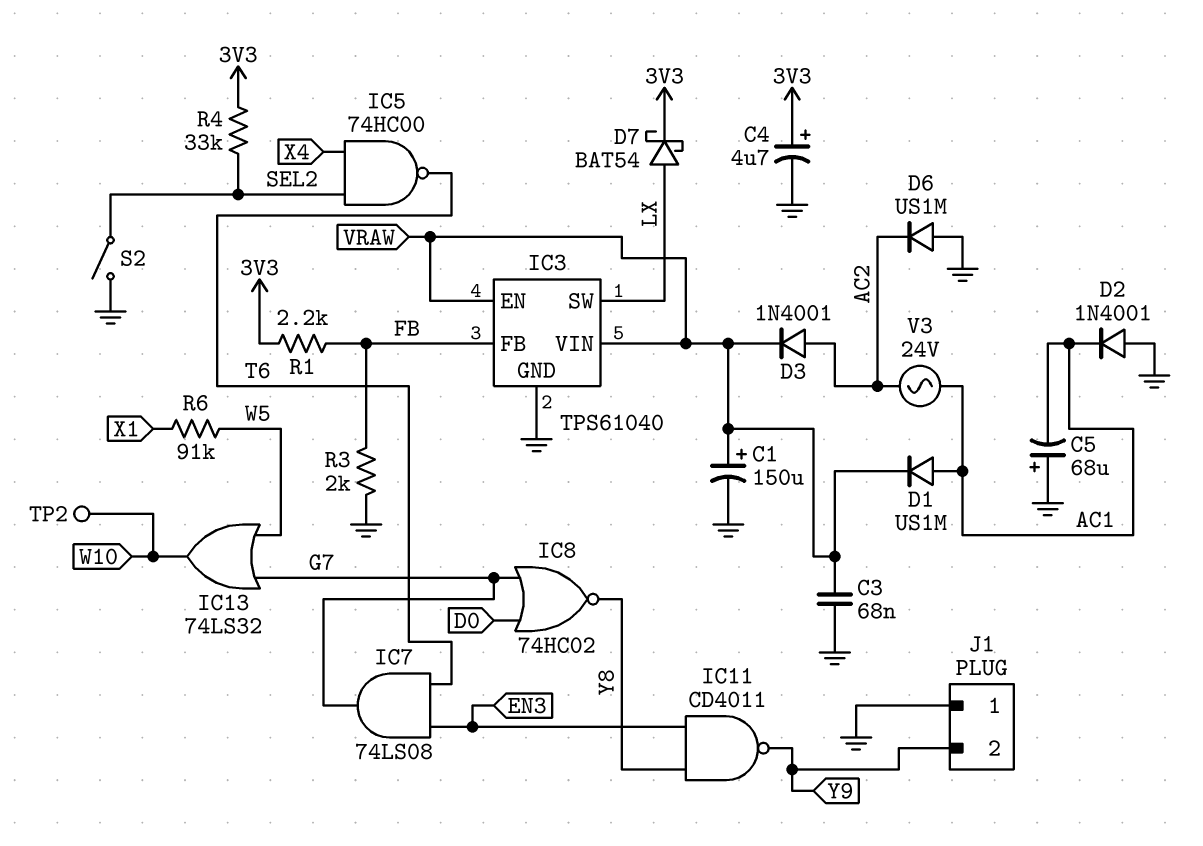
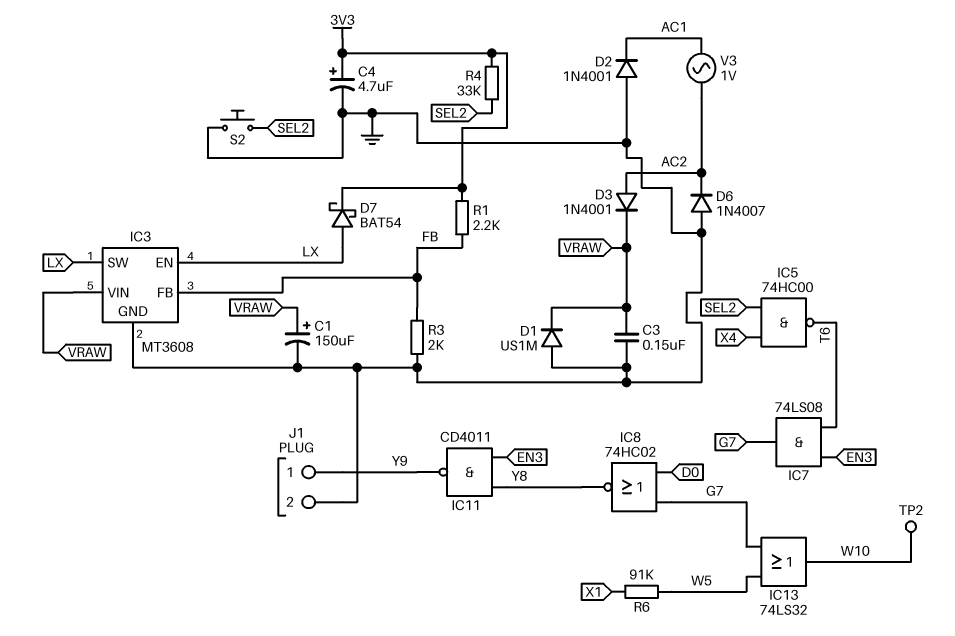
C3: 68nF (GND, VRAW) -> 150nF (GND, VRAW)
C5: 68uF (plus GND, minus AC1) -> none
D1: diode US1M (A AC1, K VRAW) -> diode US1M (A GND, K VRAW)
D6: diode US1M (A GND, K AC2) -> diode 1N4007 (A GND, K AC2)
IC3: TPS61040 -> MT3608
IC3 pin EN: VRAW -> LX
J1 pin 1: GND -> Y9
J1 pin 2: Y9 -> GND
S2: switch (GND, SEL2) -> button (GND, SEL2)
V3: AC 24V (AC1, AC2) -> AC 1V (AC1, AC2)

